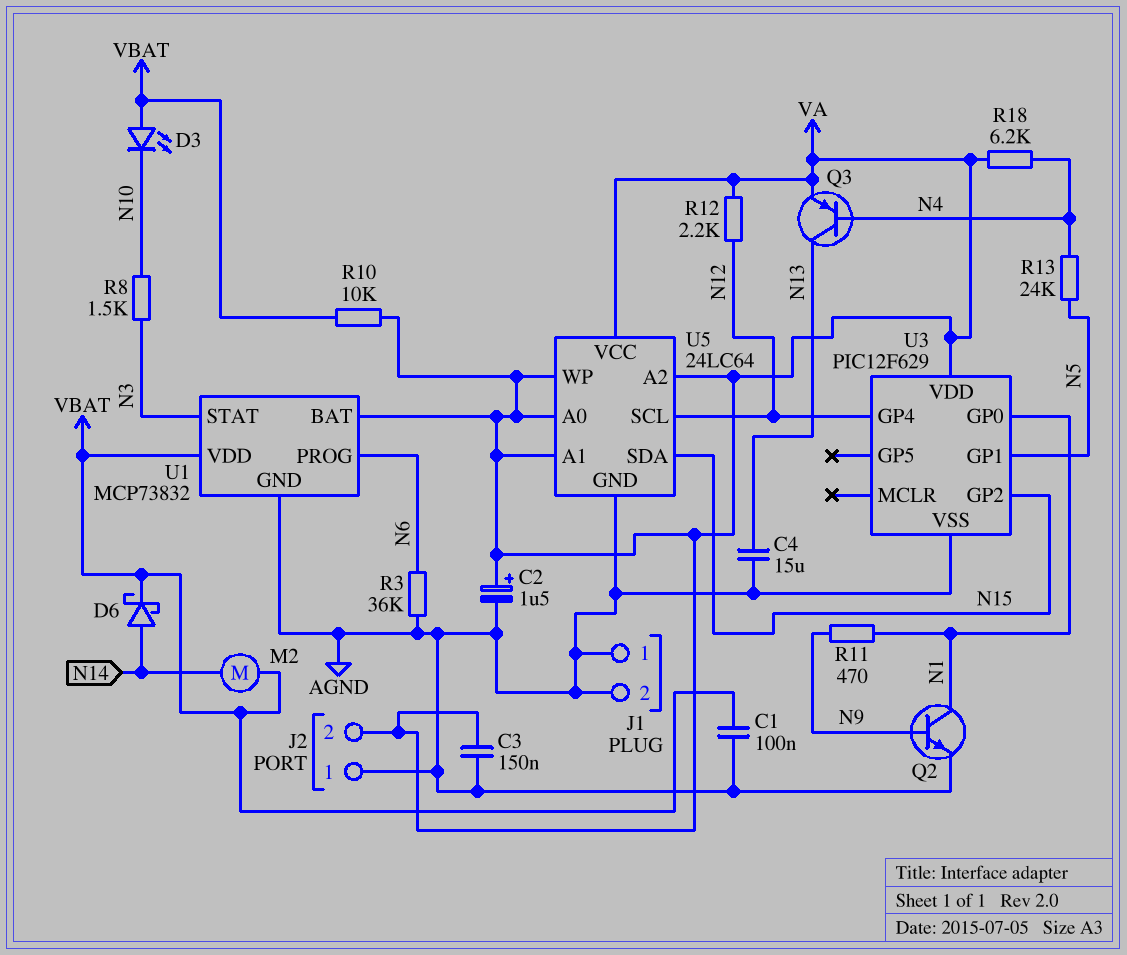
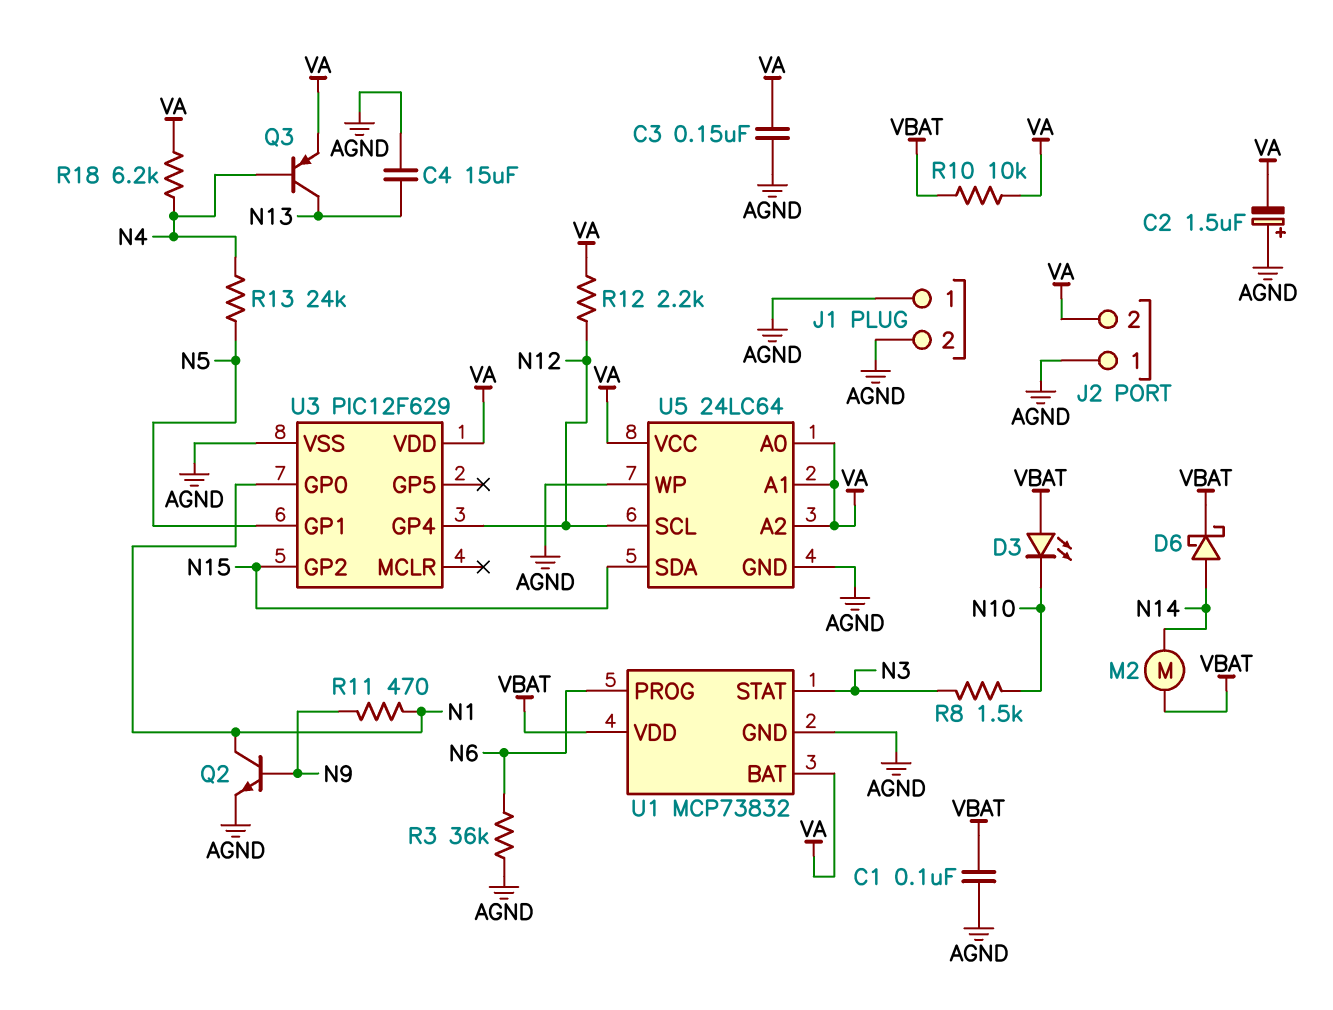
C2: 1.5uF (plus VA, minus AGND) -> 1.5uF (plus AGND, minus VA)
U5 pin WP: VA -> AGND

